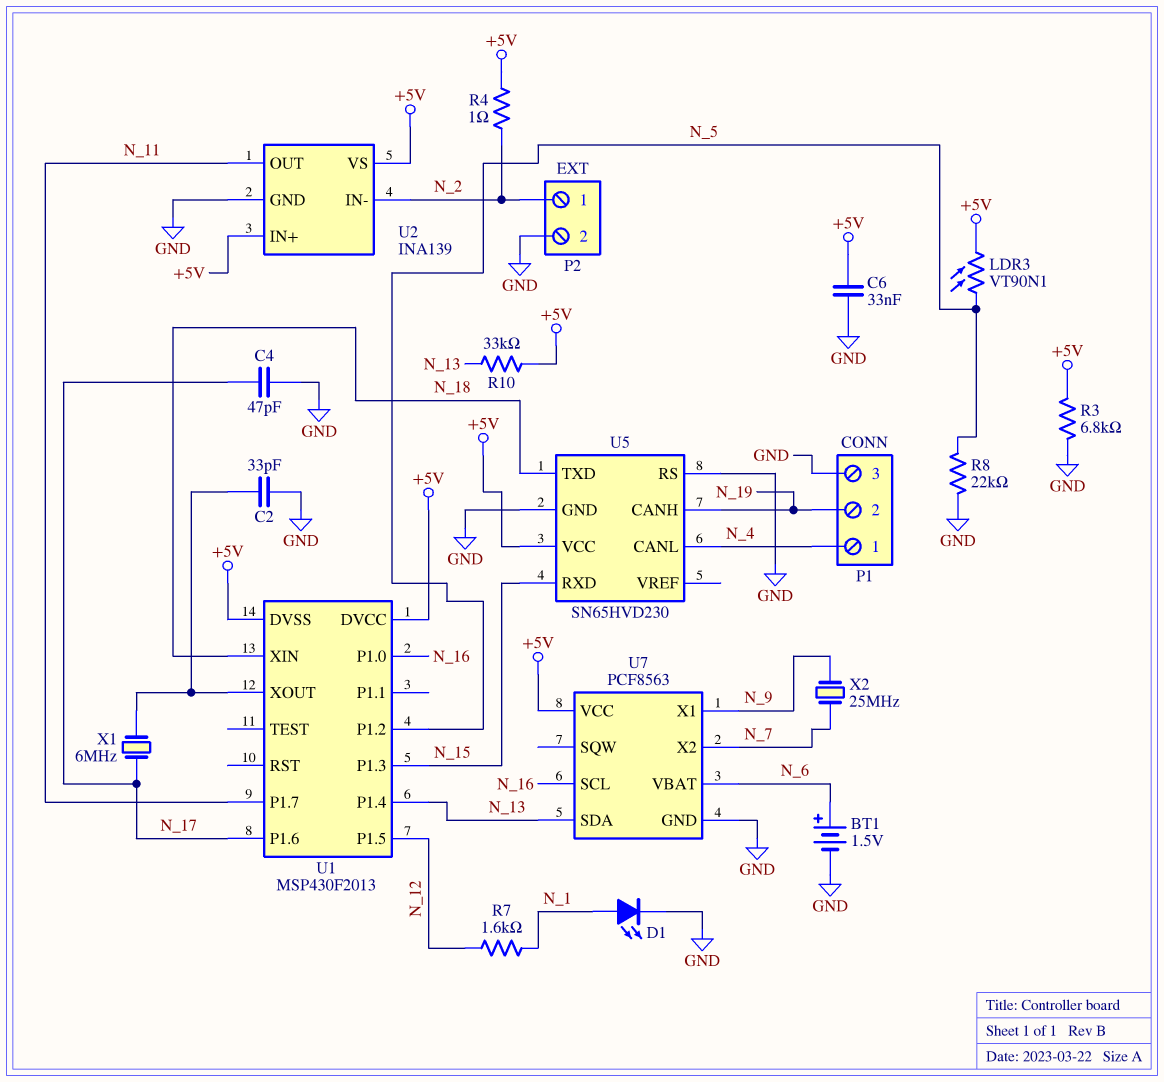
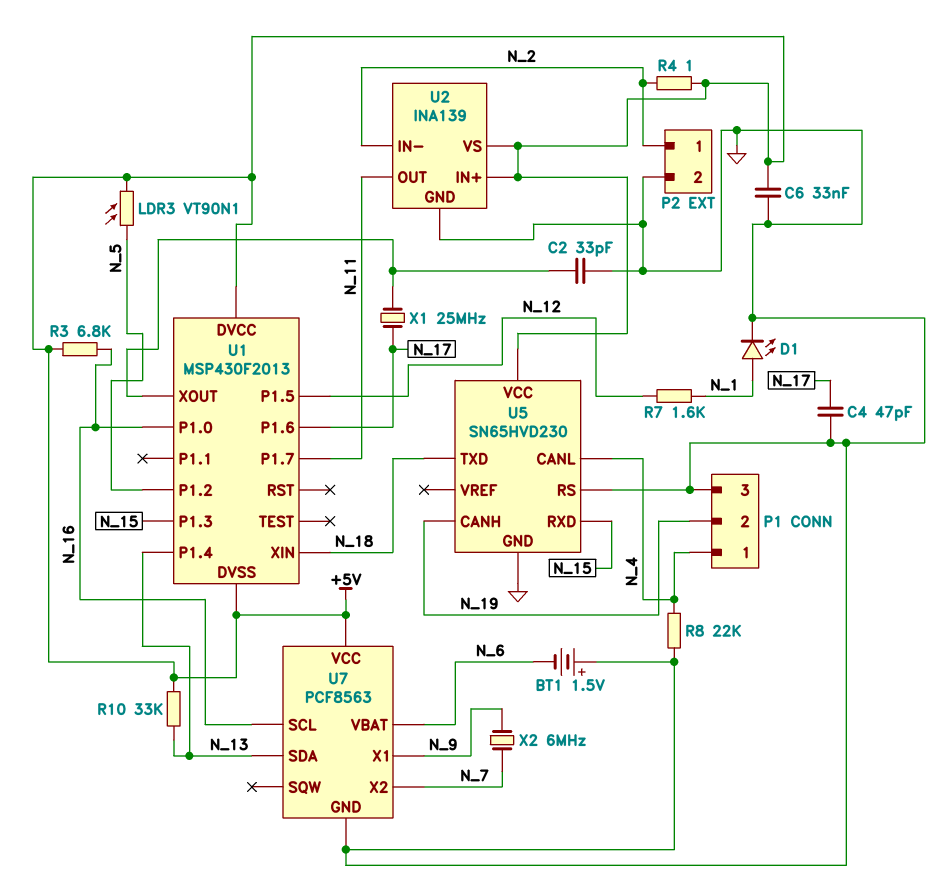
BT1: 1.5V (plus N_6, minus GND) -> 1.5V (plus GND, minus N_6)
R3: 6.8k (+5V, GND) -> 6.8k (+5V, N_16)
R8: 22k (GND, N_5) -> 22k (GND, N_4)
X1: 6MHz (N_17, U1/XOUT) -> 25MHz (N_17, U1/XOUT)
X2: 25MHz (N_7, N_9) -> 6MHz (N_7, N_9)

